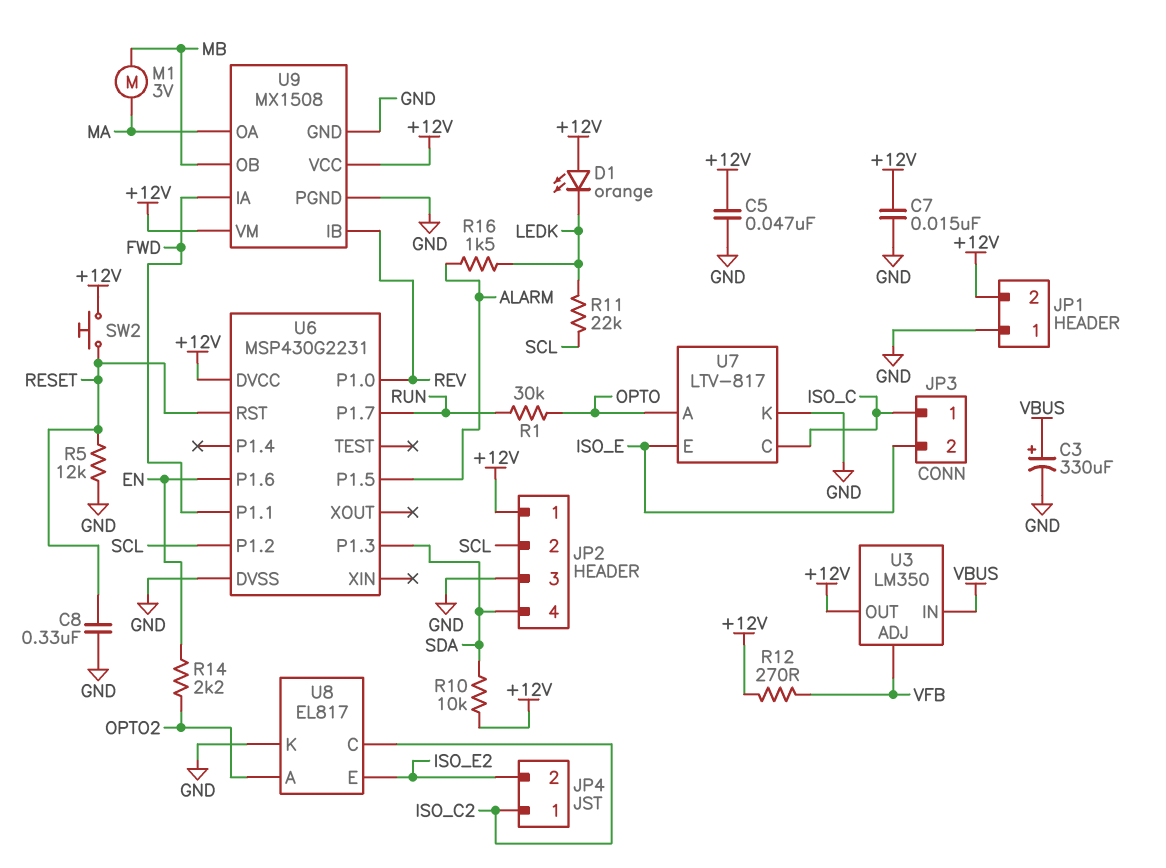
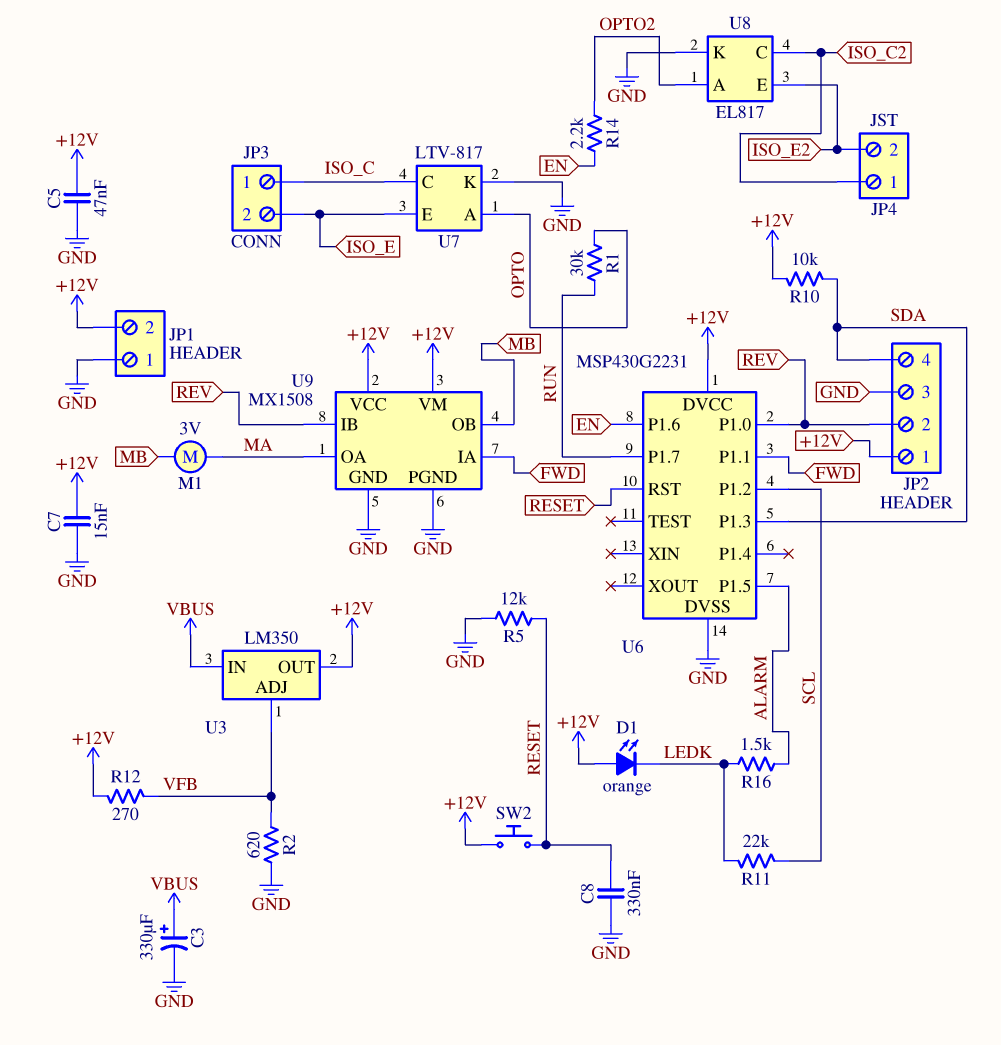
JP2 pin 2: SCL -> REV
R2: none -> 620 (GND, VFB)

